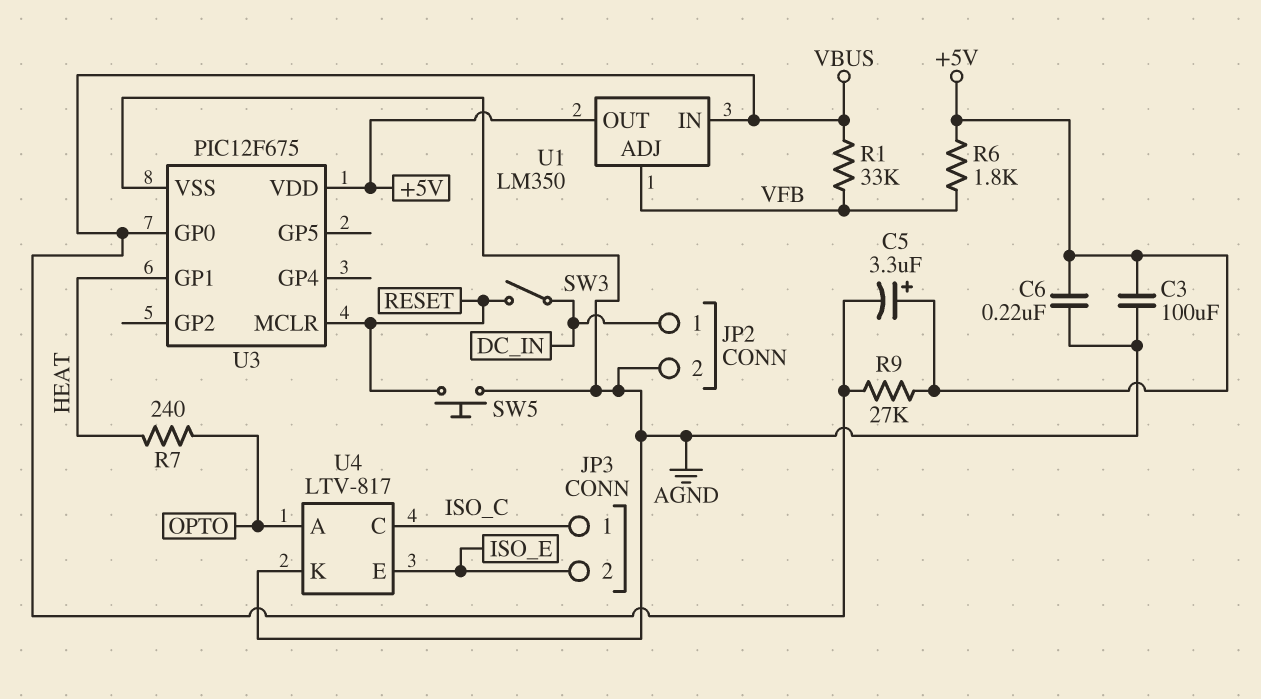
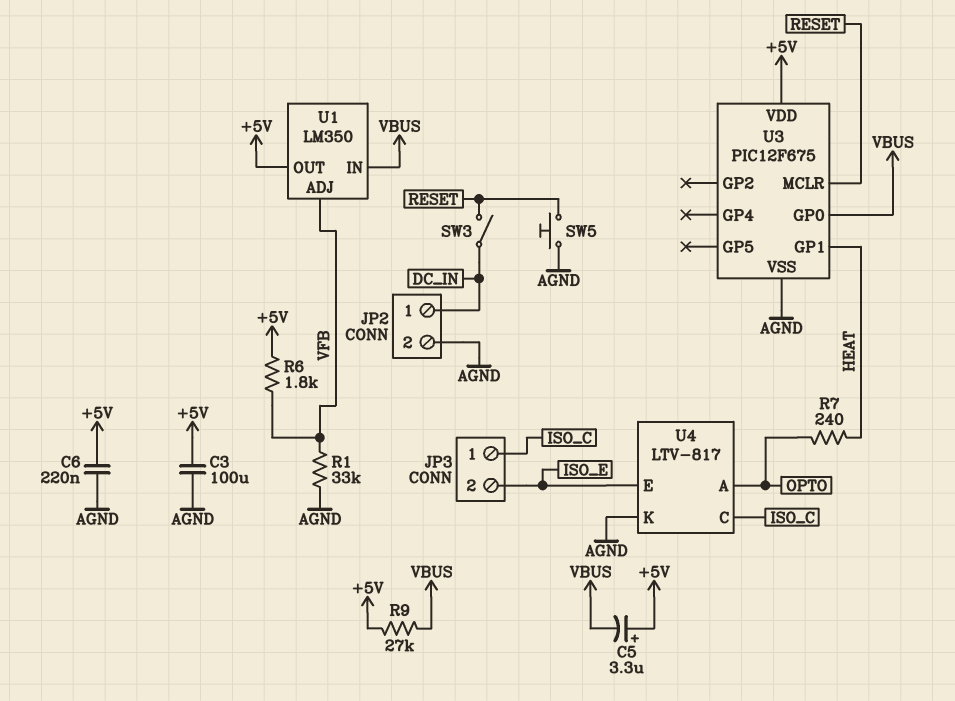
R1: 33k (VBUS, VFB) -> 33k (AGND, VFB)

